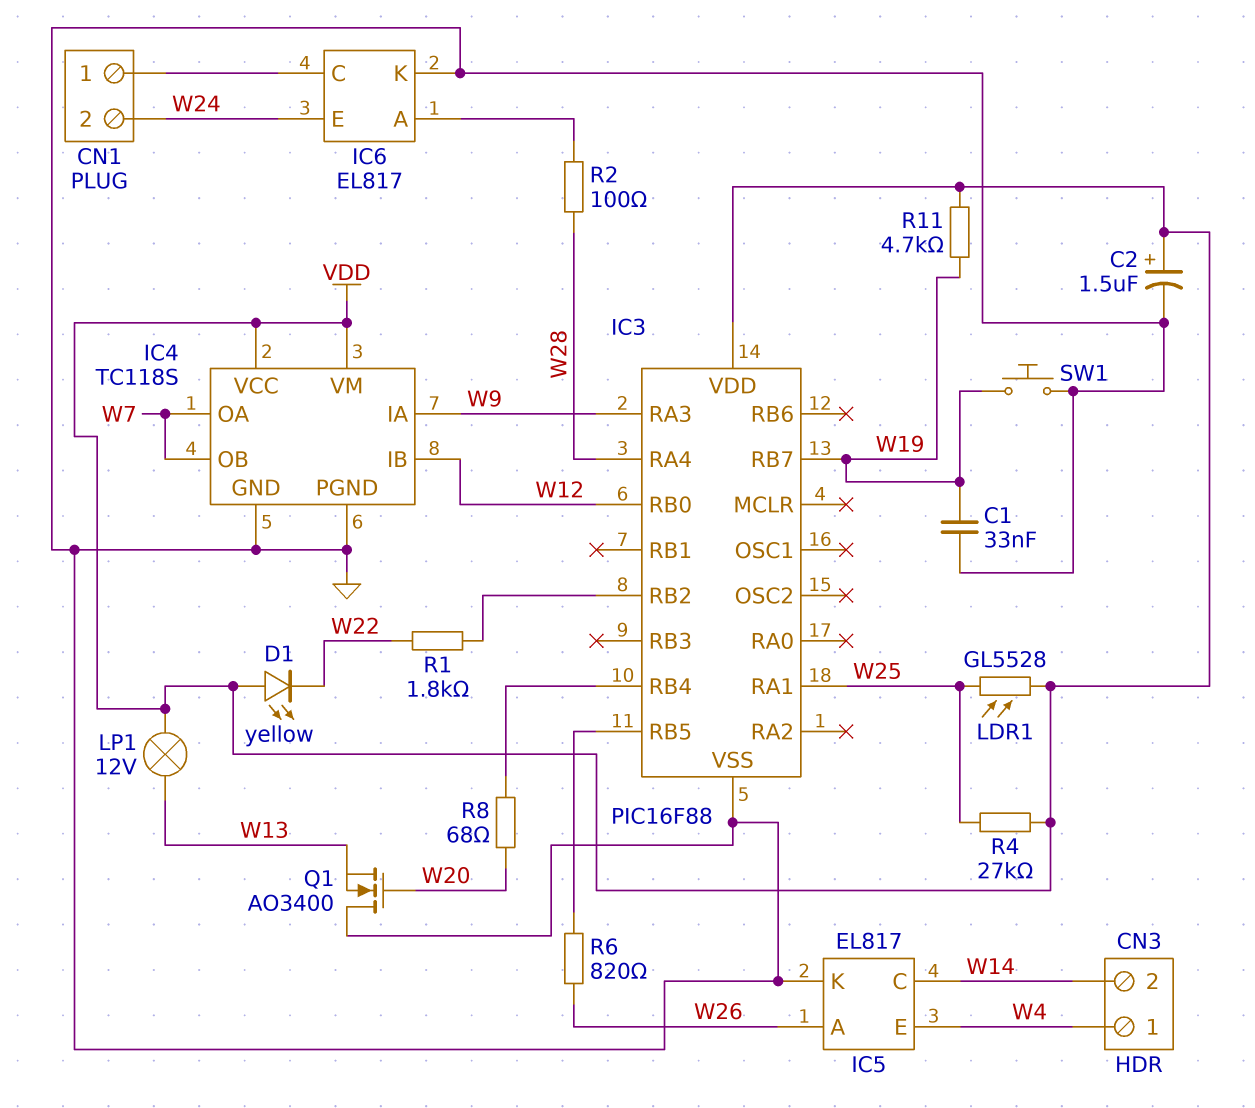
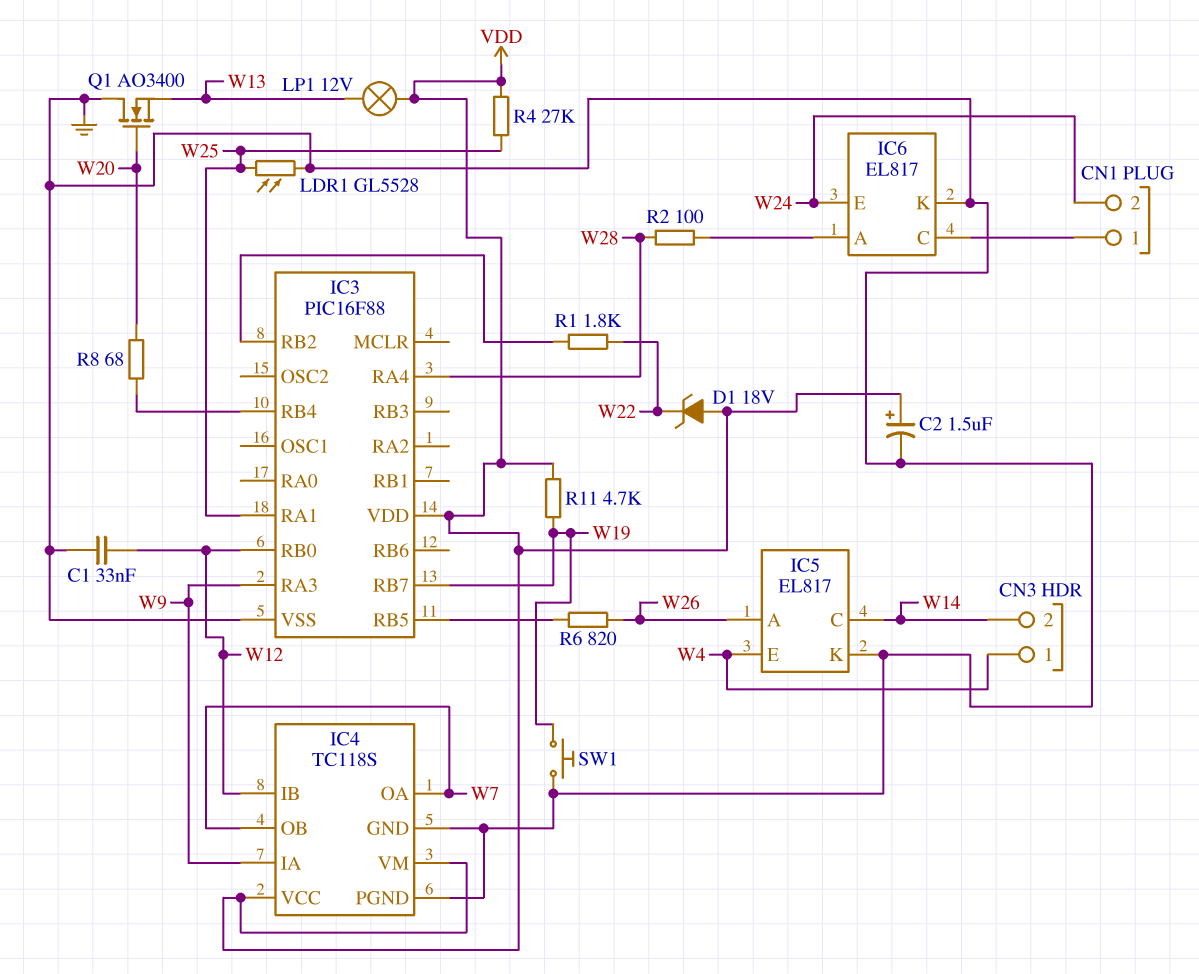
C1: 33nF (GND, W19) -> 33nF (GND, W12)
D1: LED yellow (A VDD, K W22) -> zener 18V (A VDD, K W22)
LDR1: GL5528 (VDD, W25) -> GL5528 (GND, W25)

